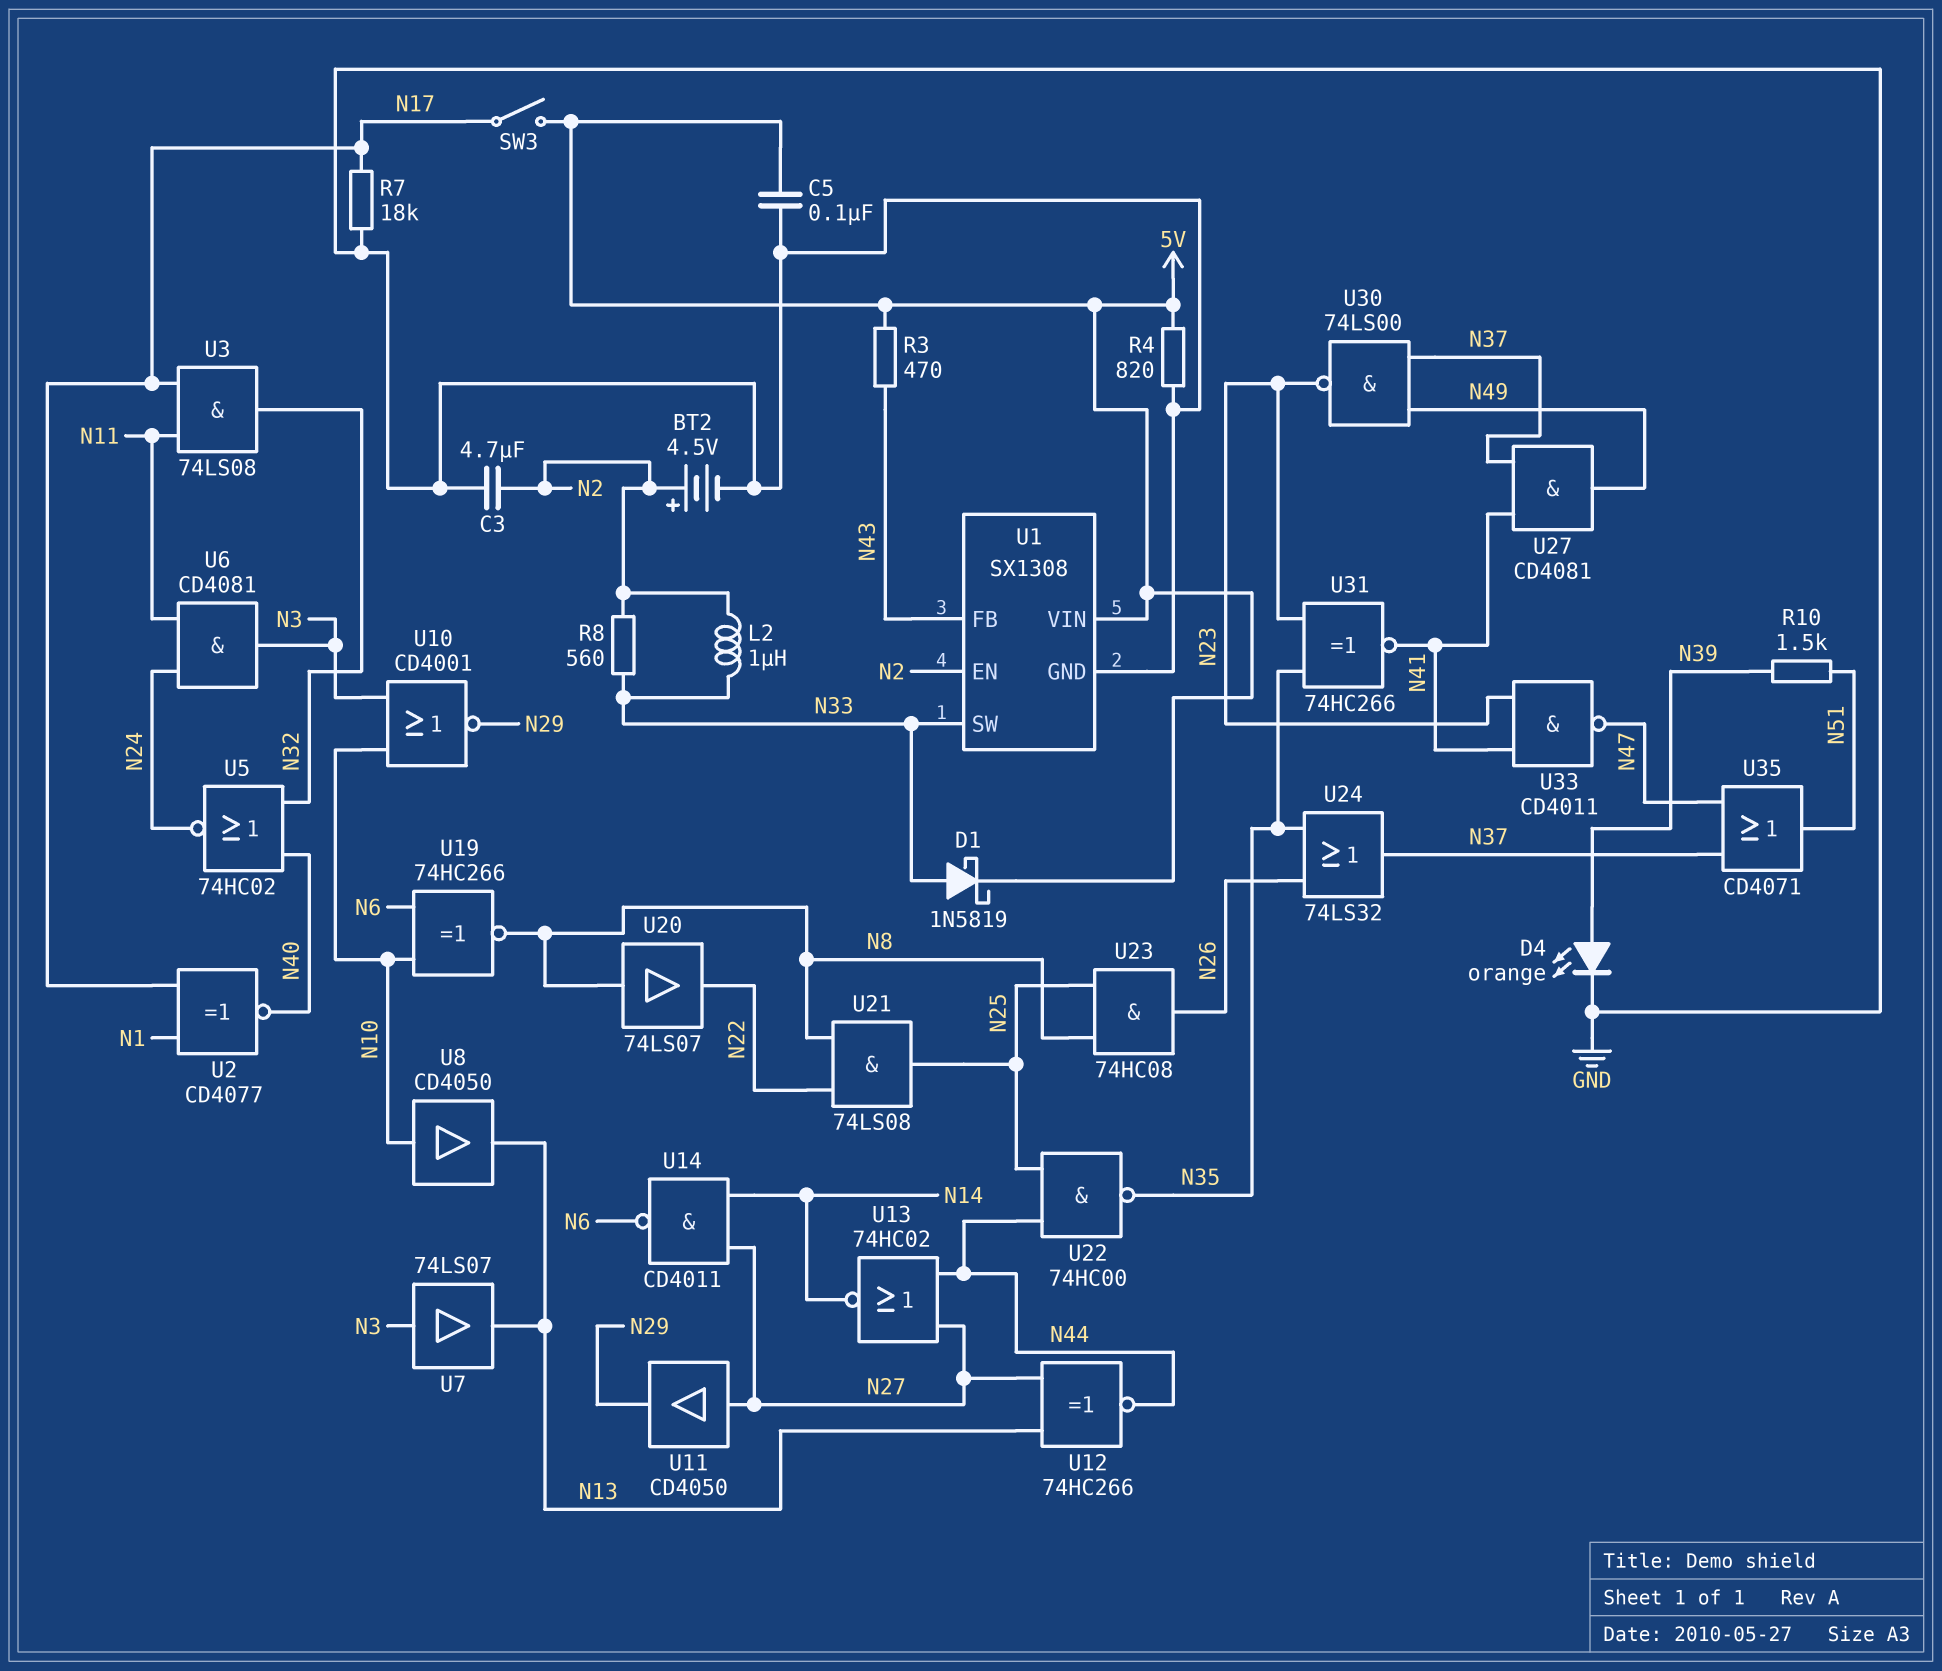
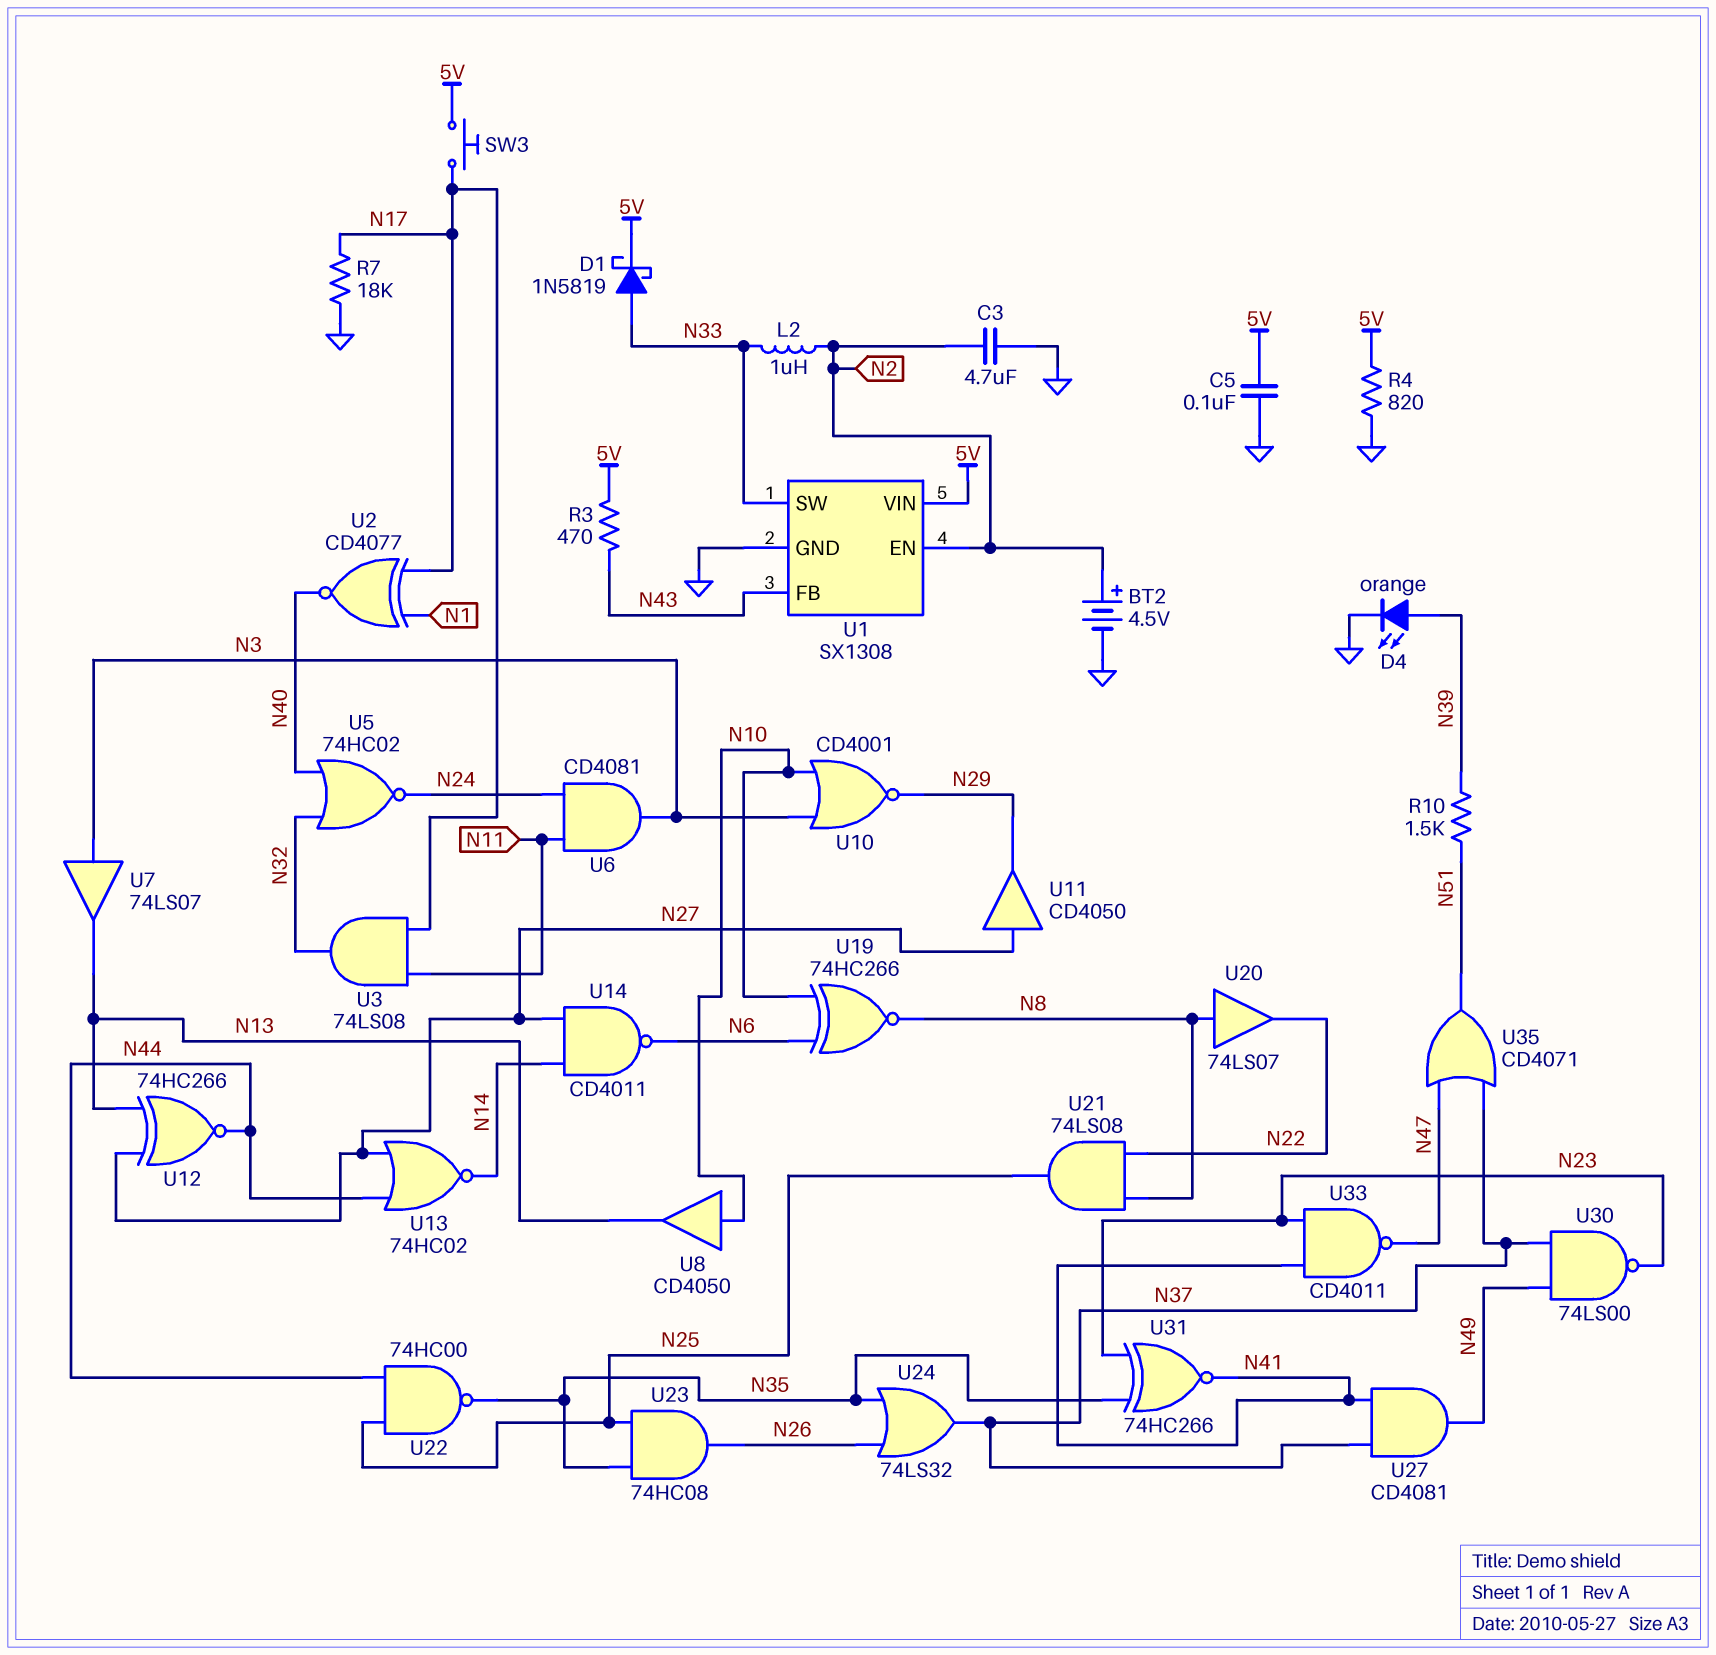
R8: 560 (N2, N33) -> none
SW3: switch (5V, N17) -> button (5V, N17)
U23: AND 74HC08 (in N8, in N25, out N26) -> AND 74HC08 (in N25, in N35, out N26)

